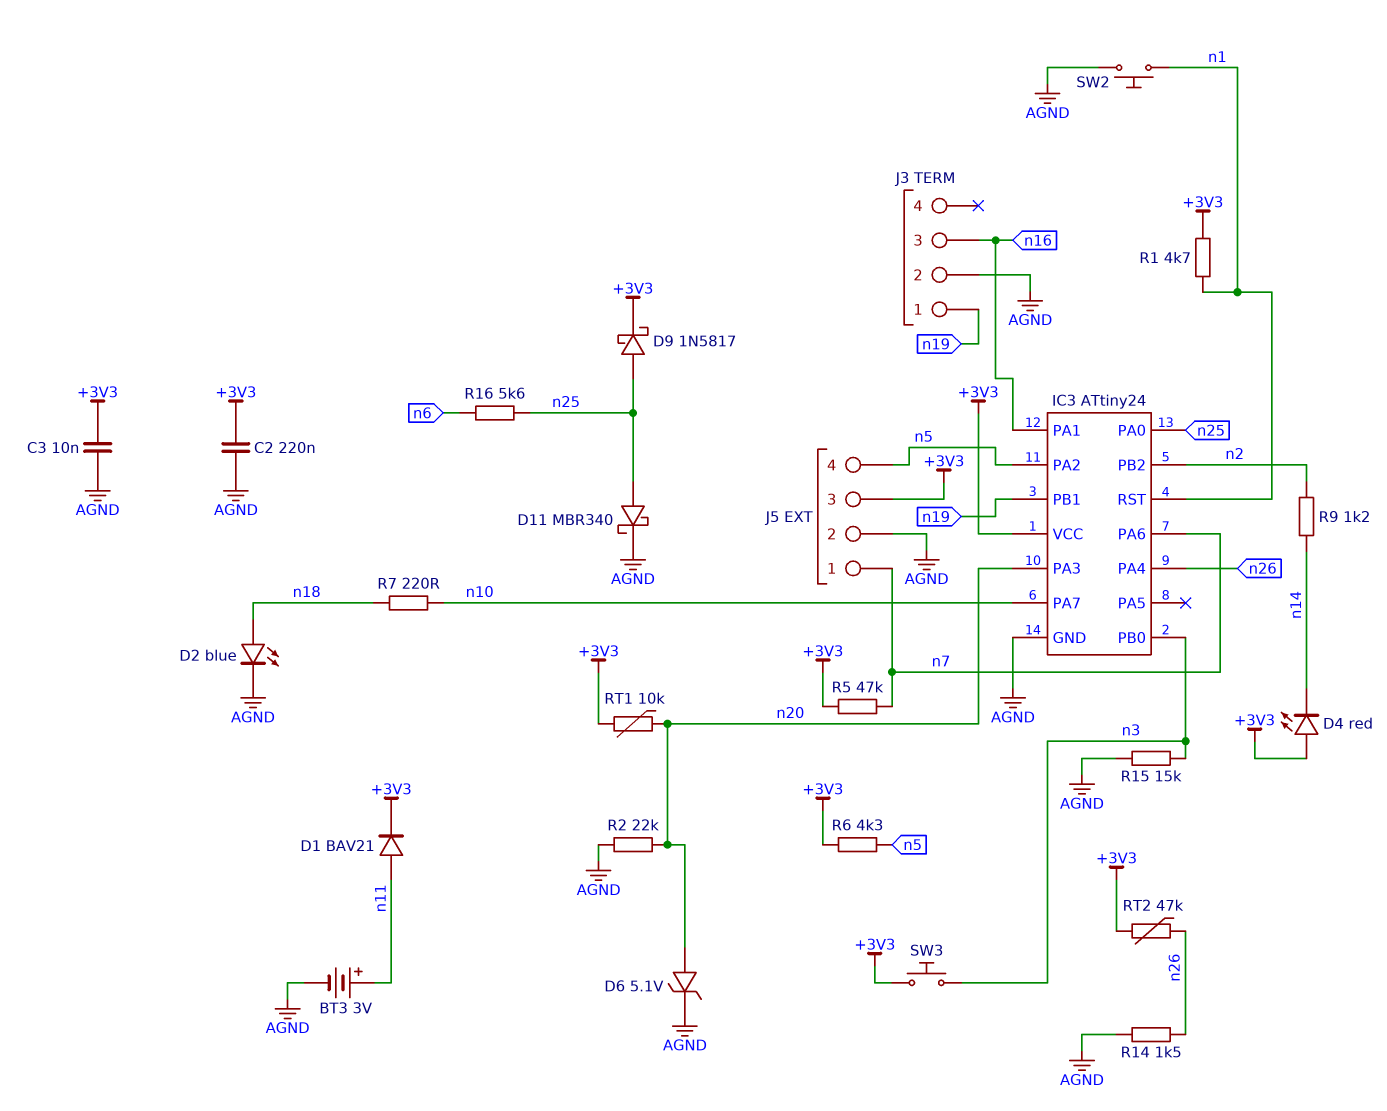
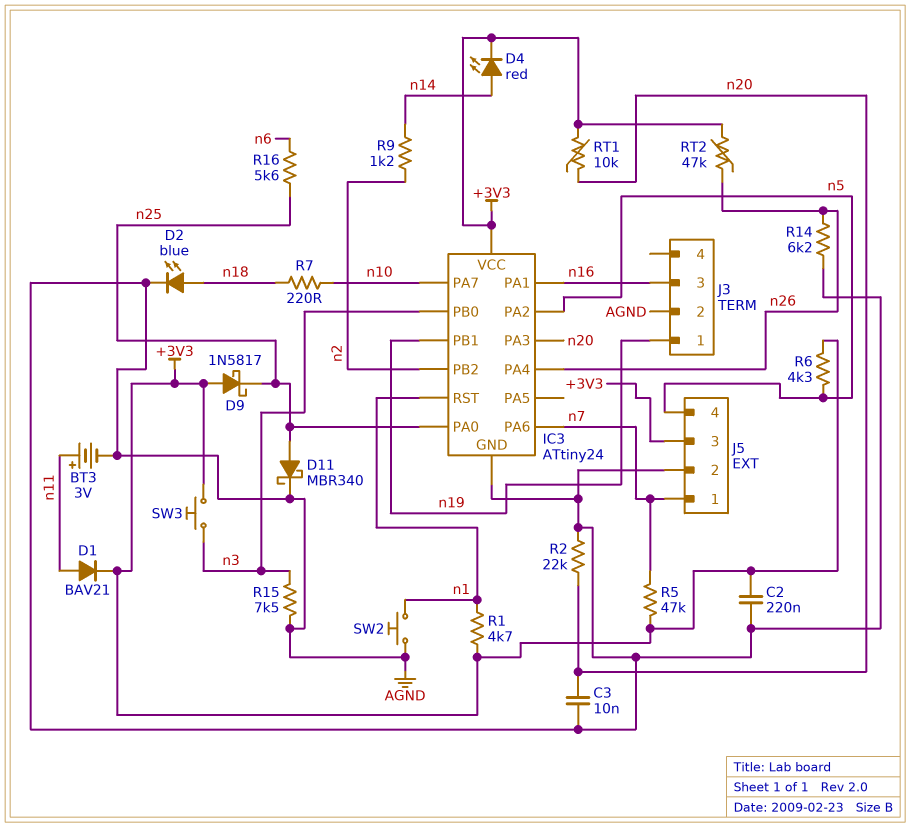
C3: 10nF (+3V3, AGND) -> 10nF (AGND, n20)
D4: LED red (A +3V3, K n14) -> LED red (A n14, K +3V3)
D6: zener 5.1V (A n20, K AGND) -> none
D9: schottky 1N5817 (A n25, K +3V3) -> schottky 1N5817 (A +3V3, K n25)
R14: 1.5k (AGND, n26) -> 6.2k (AGND, n26)
R15: 15k (AGND, n3) -> 7.5k (AGND, n3)

